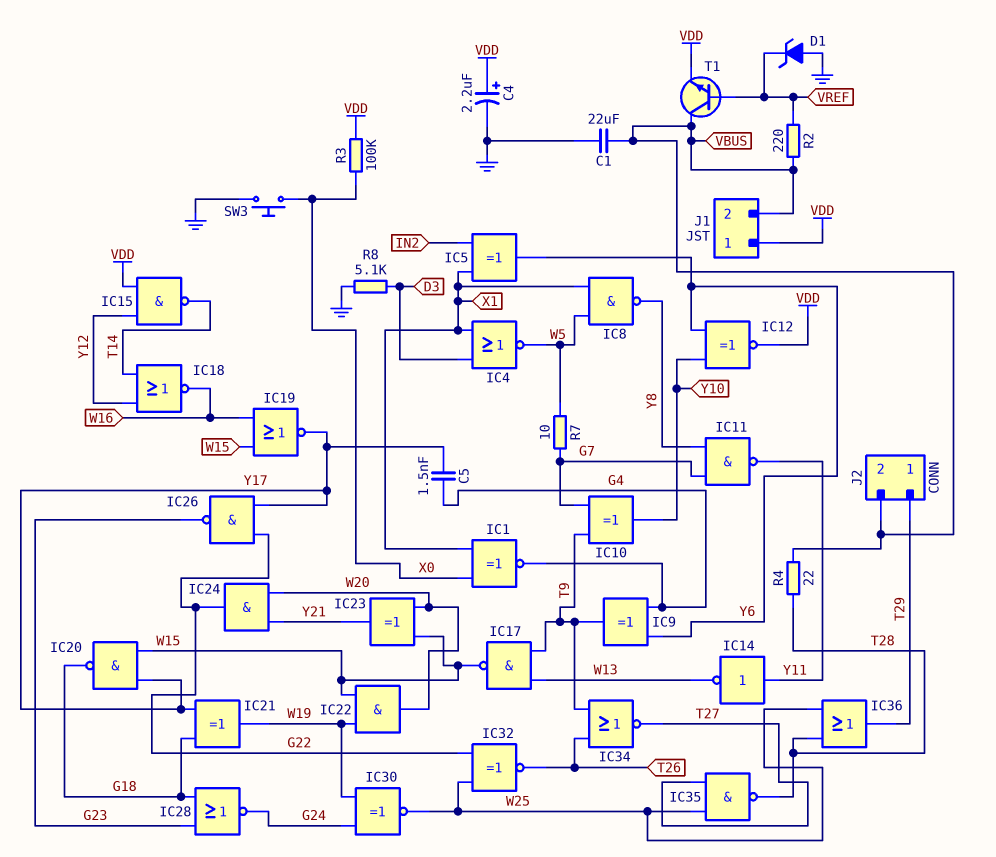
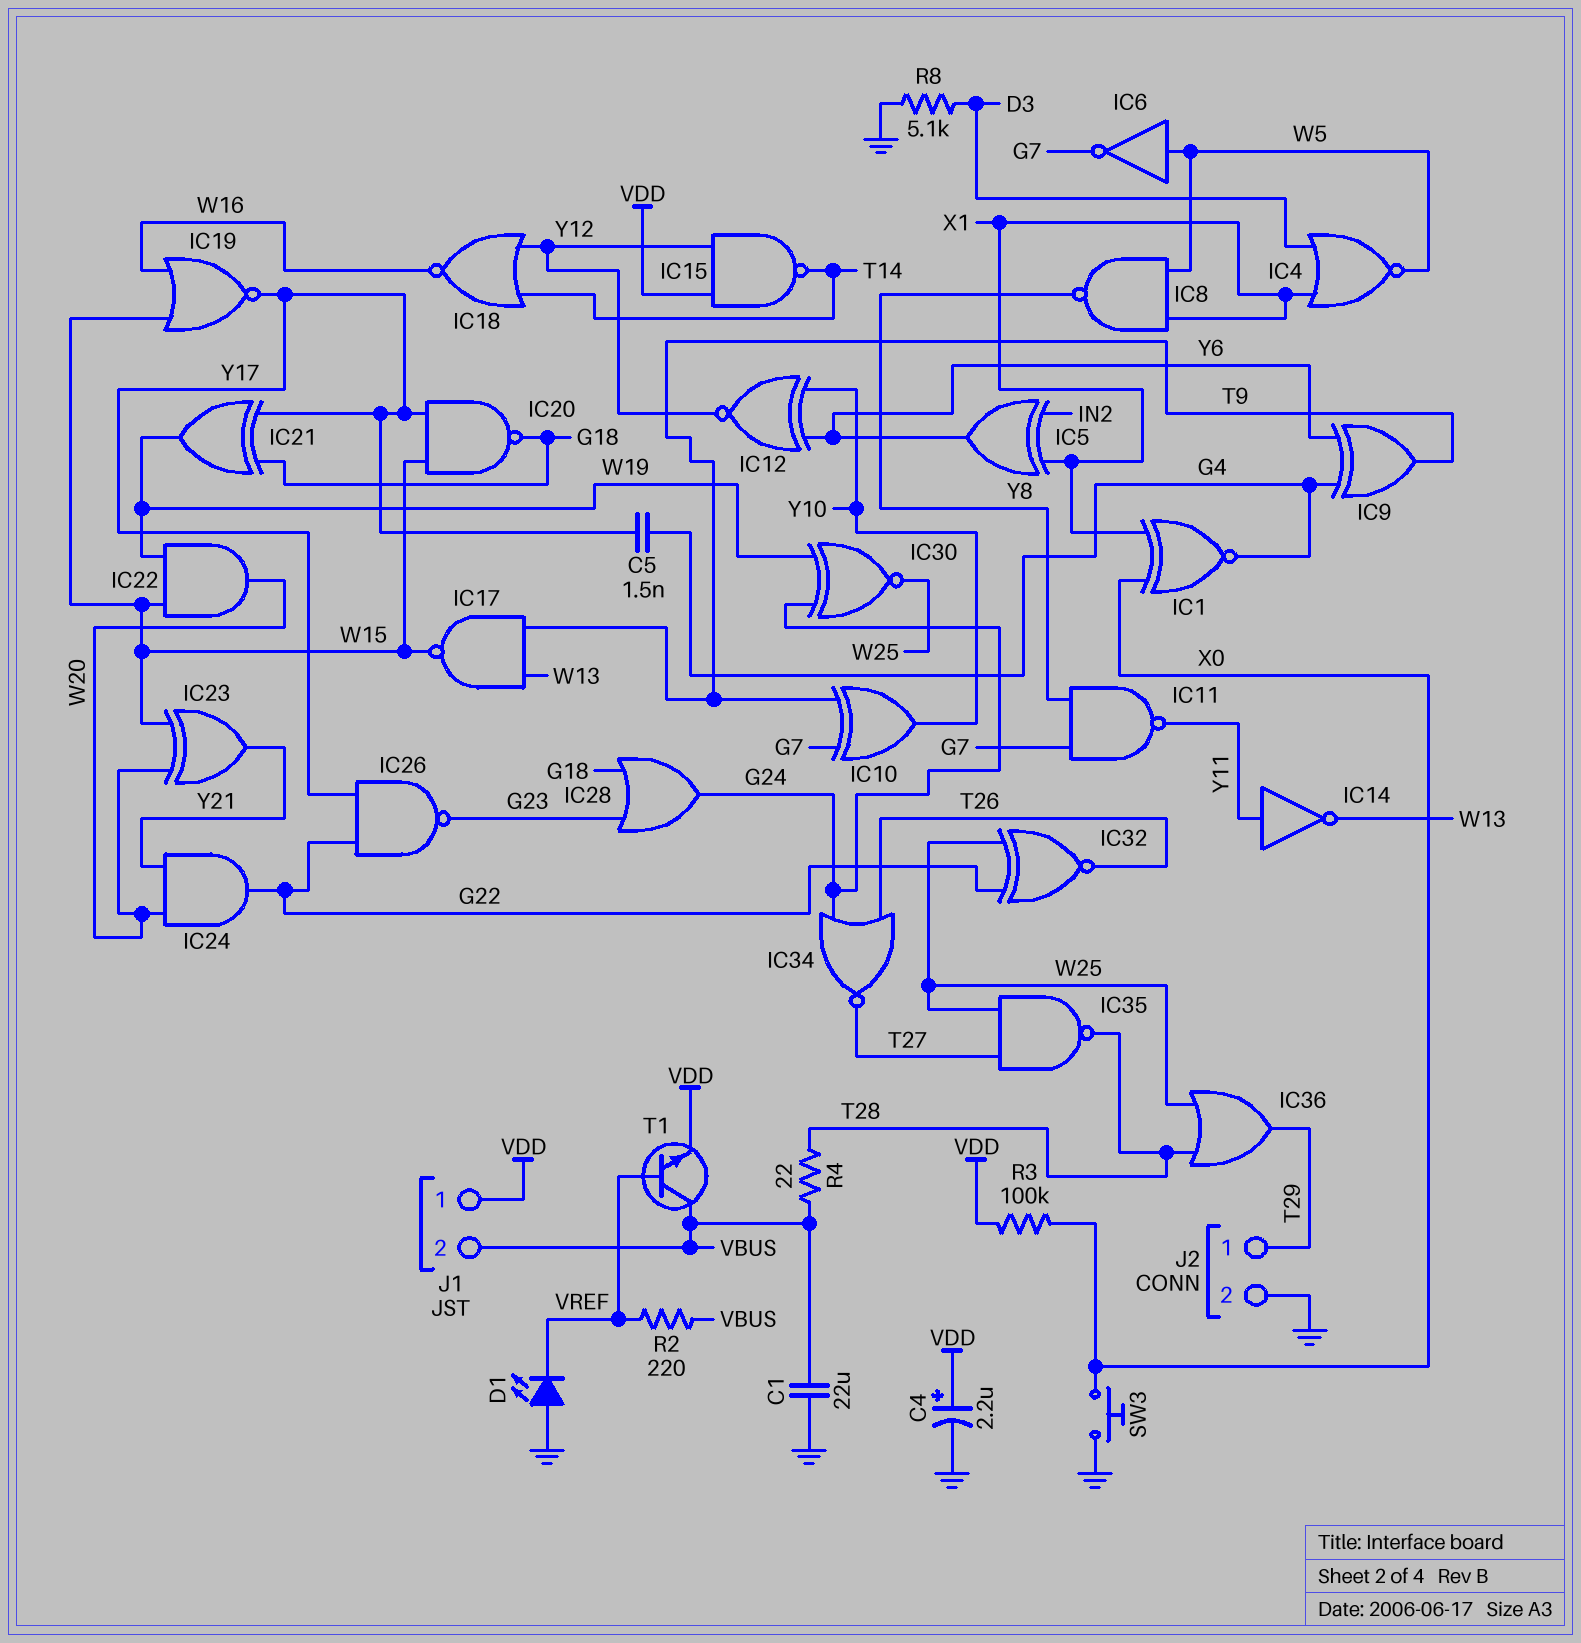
D1: zener (A GND, K VREF) -> LED (A GND, K VREF)
IC6: none -> NOT (in W5, out G7)
IC12: XNOR (in Y6, in Y10, out VDD) -> XNOR (in Y6, in Y10, out Y12)
IC28: NOR (in G18, in G23, out G24) -> OR (in G18, in G23, out G24)
IC34: NOR (in T9, in T26, out T27) -> NOR (in G24, in T26, out T27)
J2 pin 2: VBUS -> GND
R7: 10 (G7, W5) -> none

